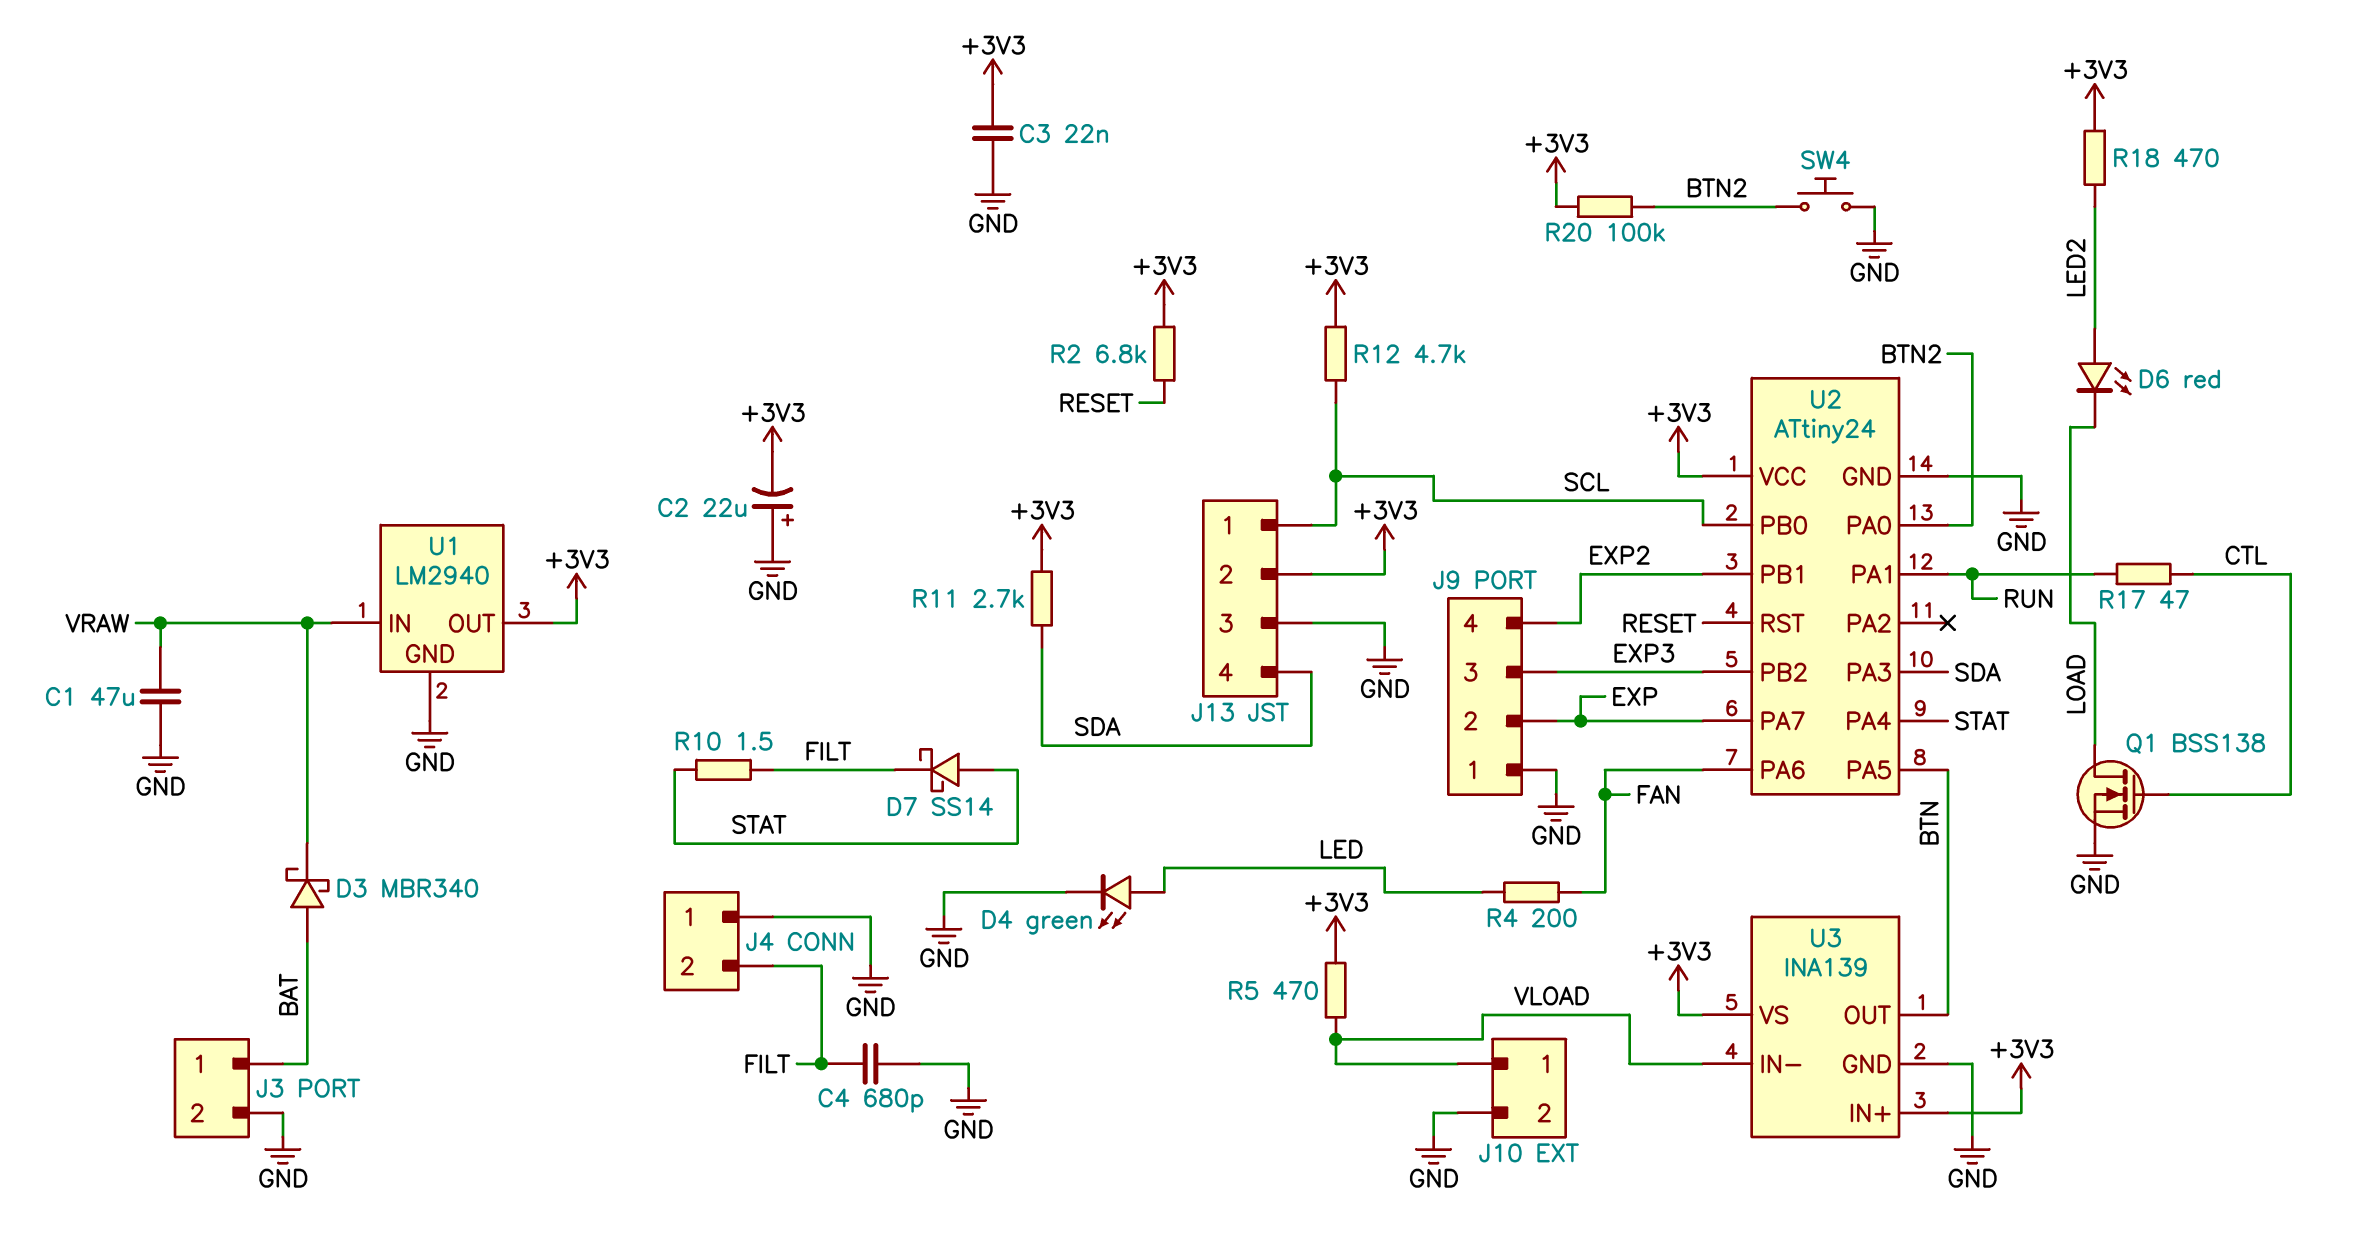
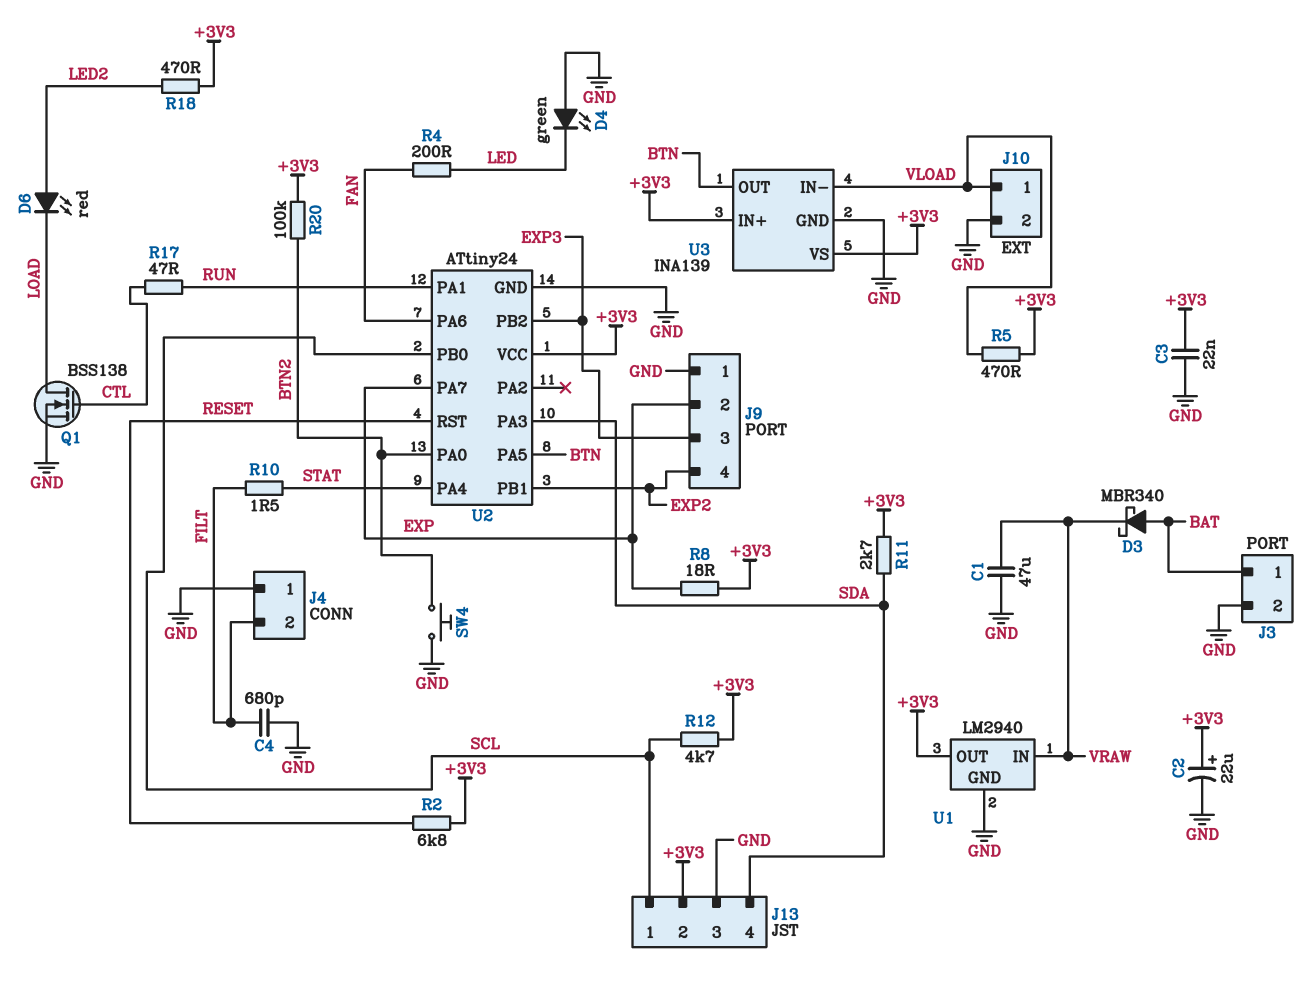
C2: 22uF (plus GND, minus +3V3) -> 22uF (plus +3V3, minus GND)
D4: LED green (A LED, K GND) -> LED green (A GND, K LED)
D7: schottky SS14 (A STAT, K FILT) -> none
R8: none -> 18 (+3V3, EXP)

